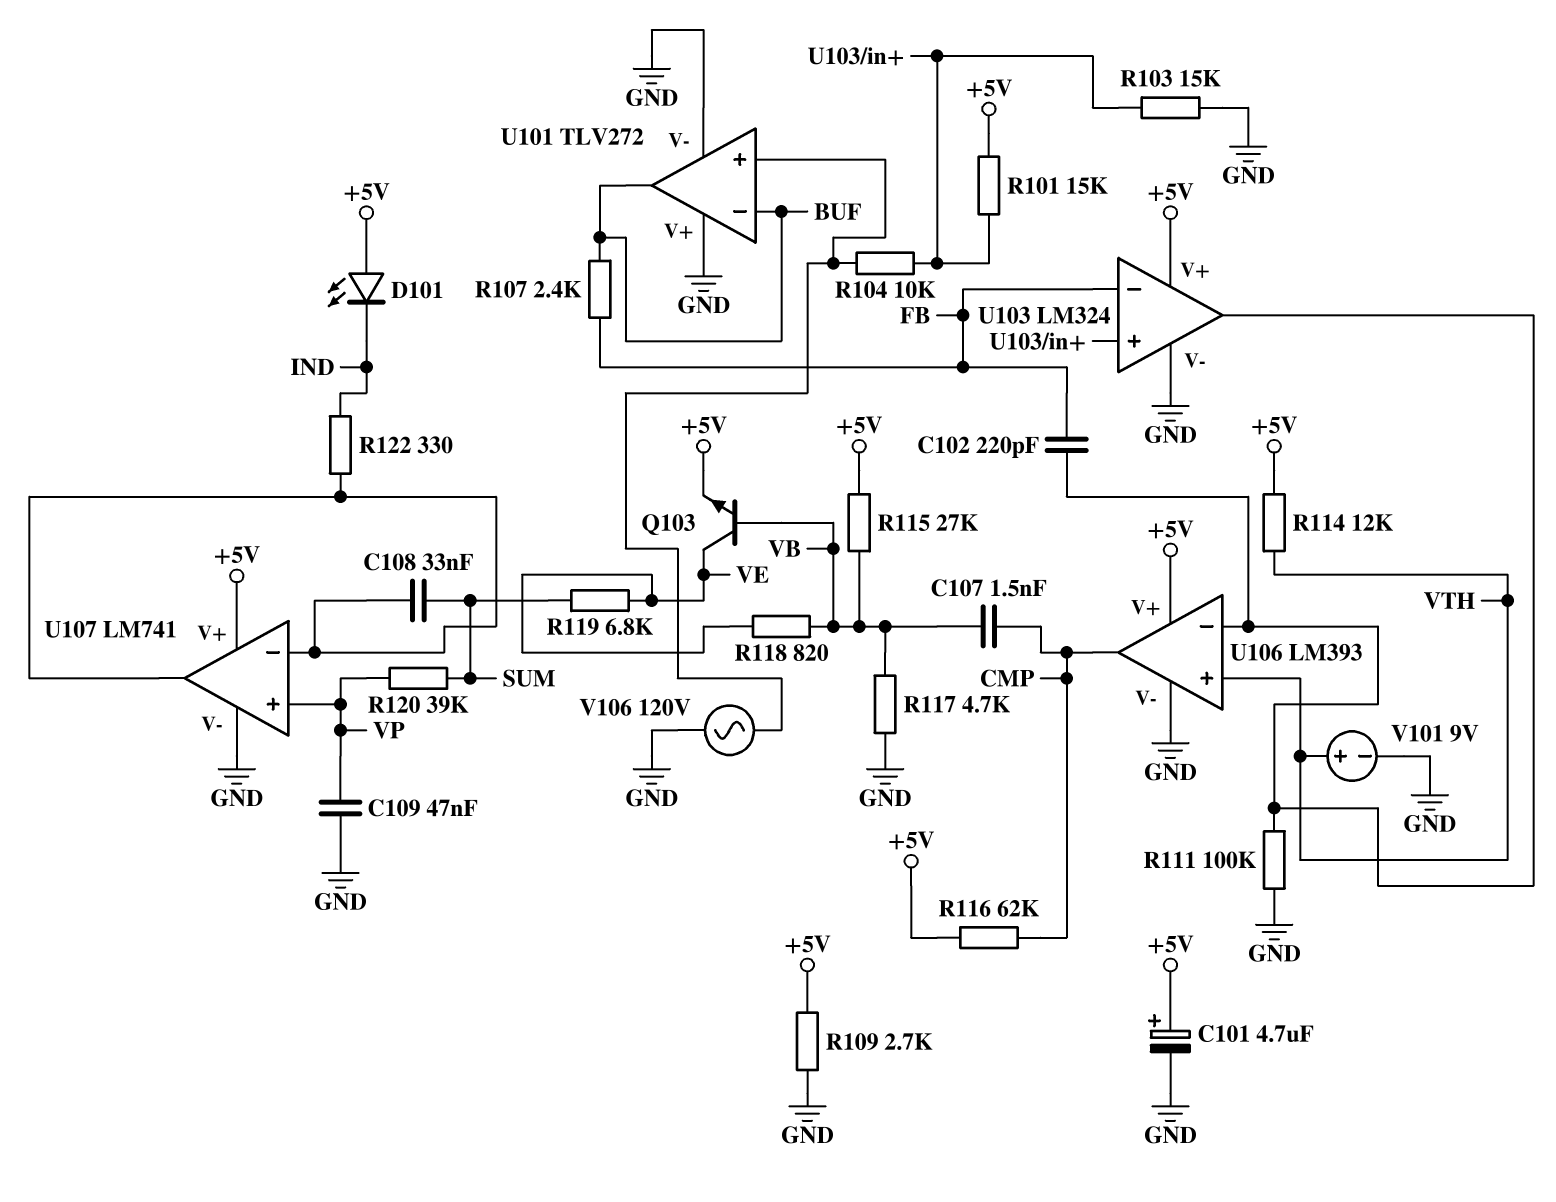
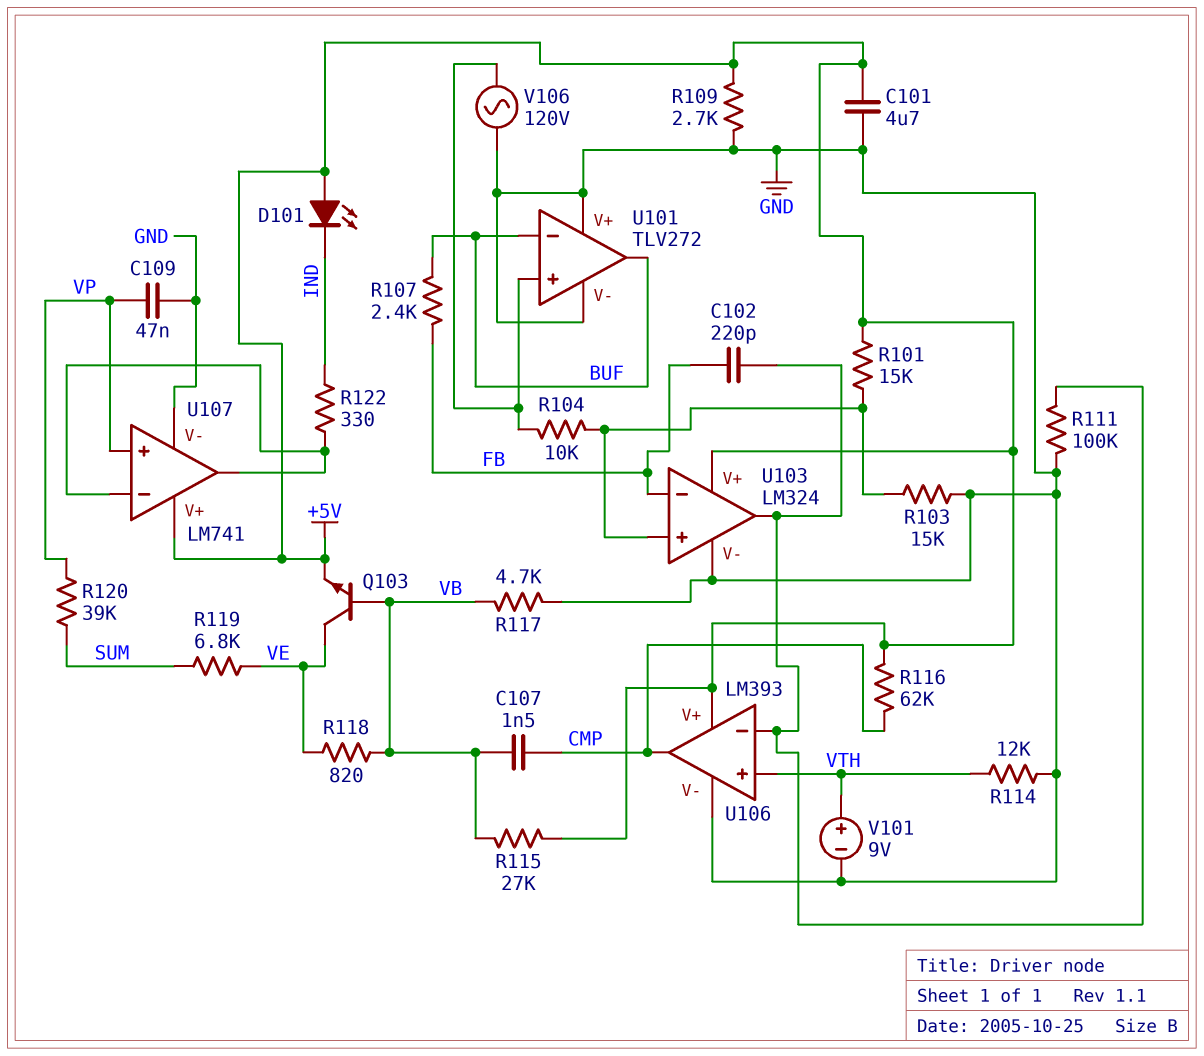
C101: 4.7uF (plus +5V, minus GND) -> 4.7uF (+5V, GND)
C108: 33nF (SUM, U107/in-) -> none
R114: 12k (+5V, VTH) -> 12k (GND, VTH)

